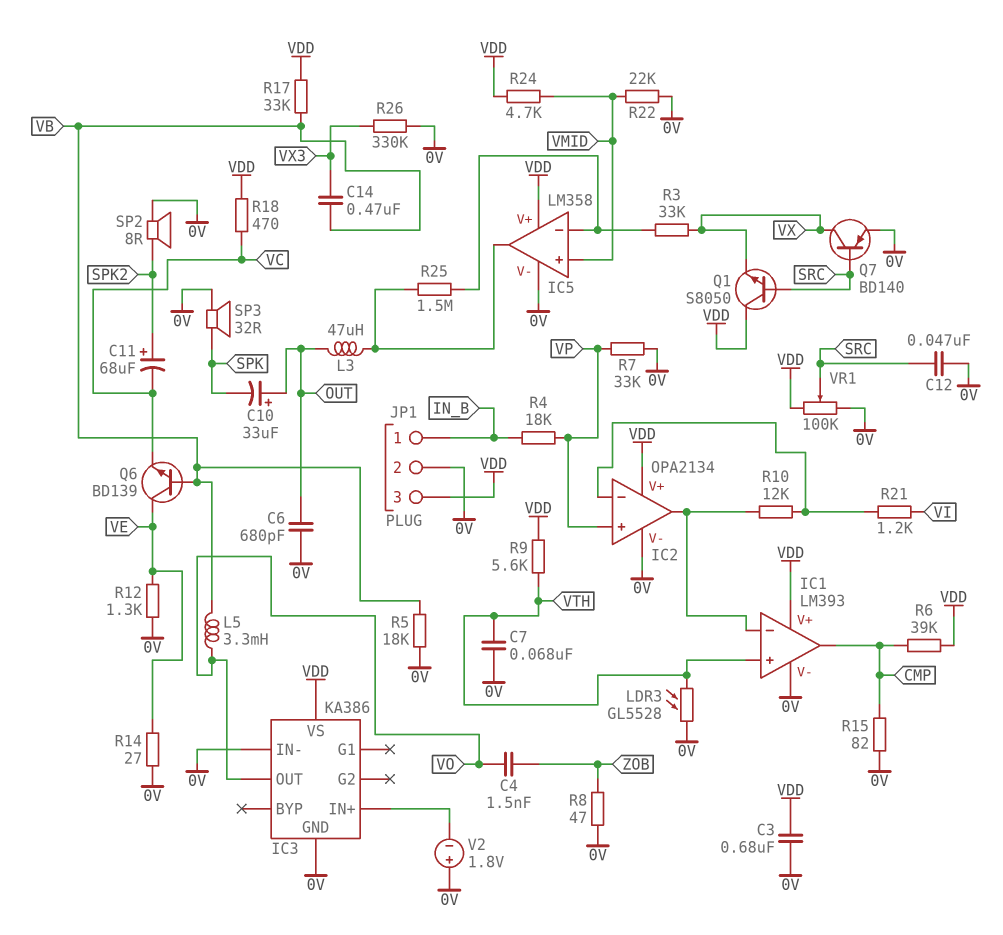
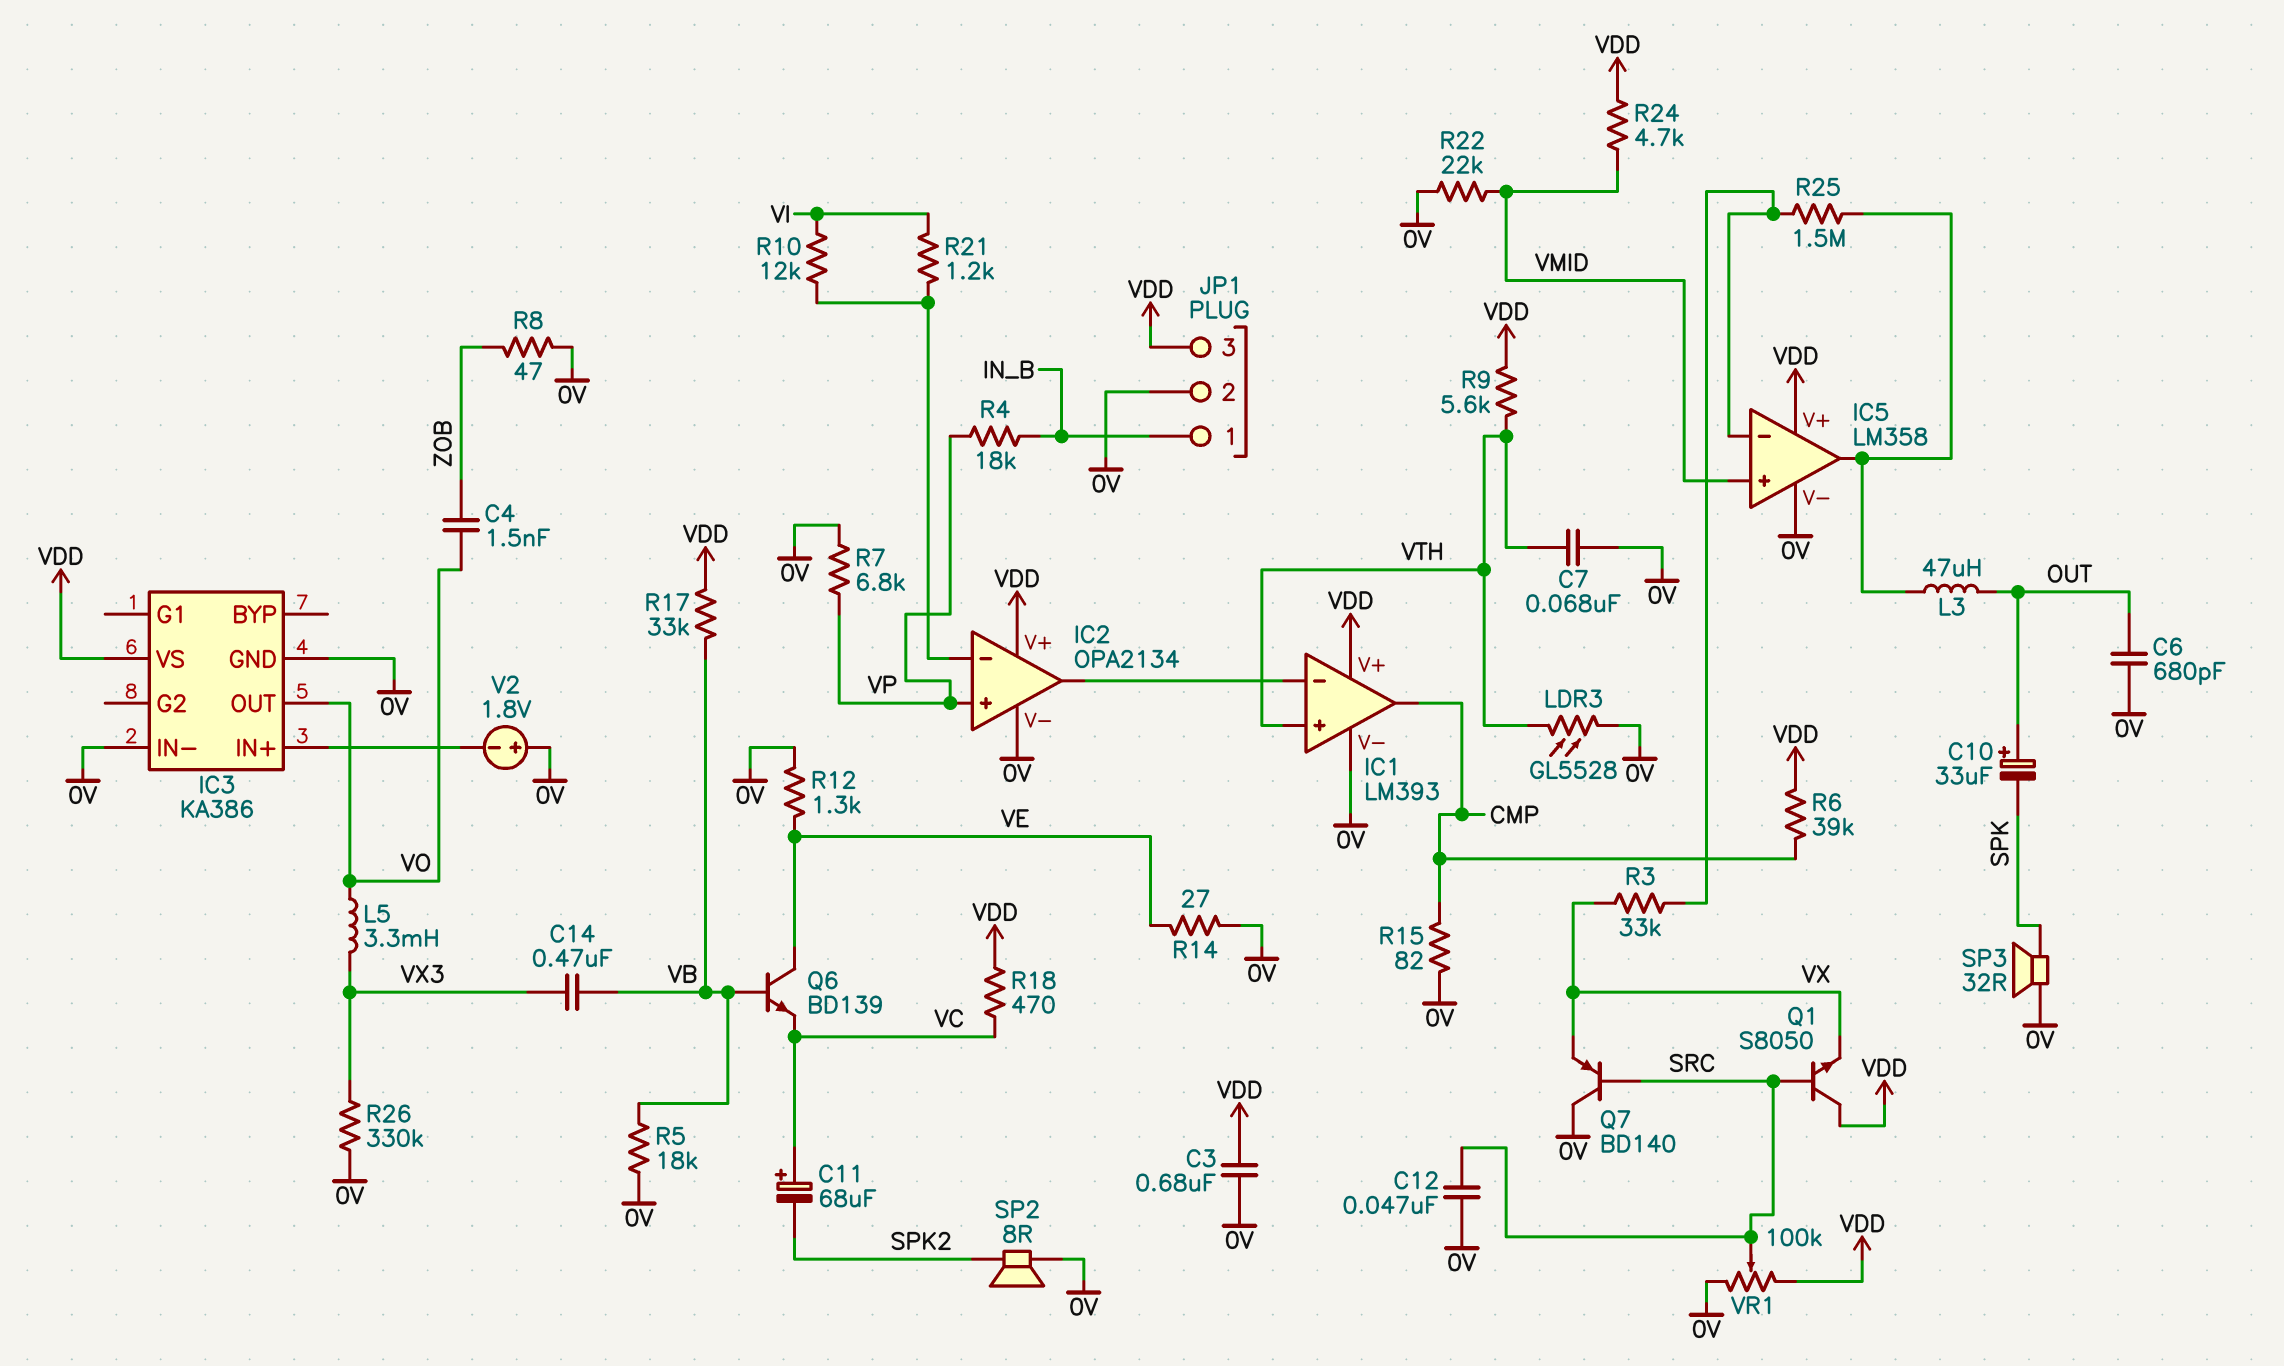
C11: 68uF (plus SPK2, minus VC) -> 68uF (plus VC, minus SPK2)
L5: 3.3mH (VB, VO) -> 3.3mH (VO, VX3)
Q7: PNP BD140 (B SRC, C VX, E 0V) -> PNP BD140 (B SRC, C 0V, E VX)
R7: 33k (0V, VP) -> 6.8k (0V, VP)
R10: 12k (IC1/in-, IC2/in-) -> 12k (IC2/in-, VI)

